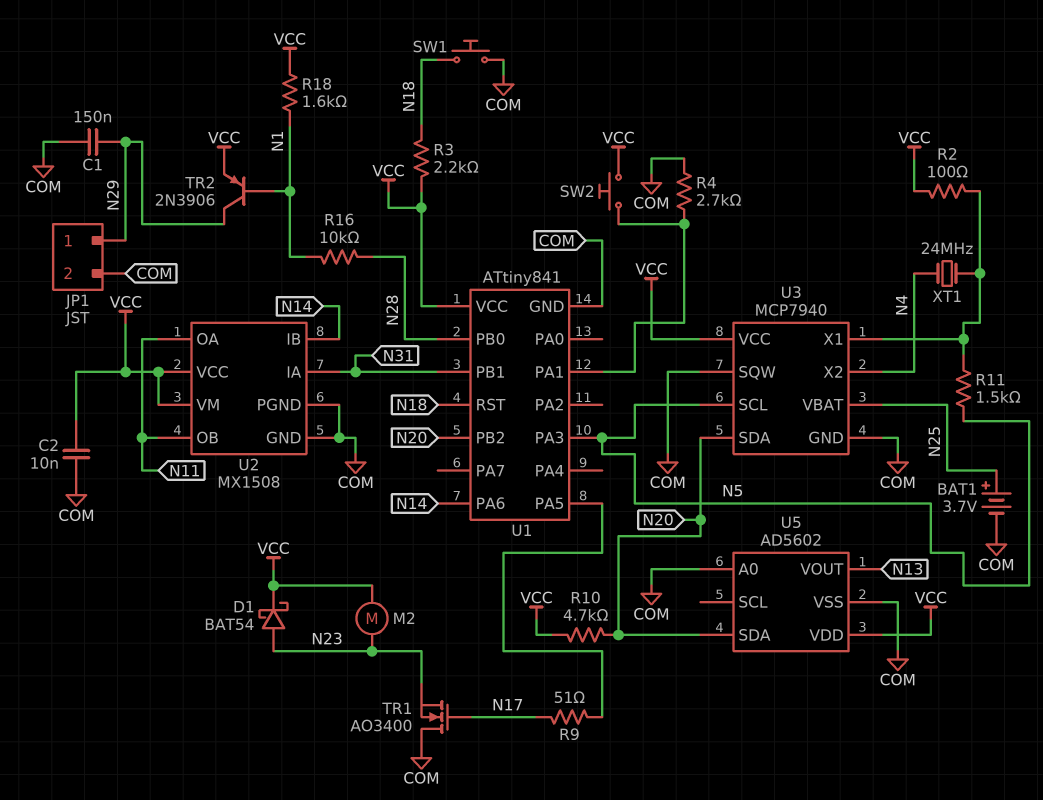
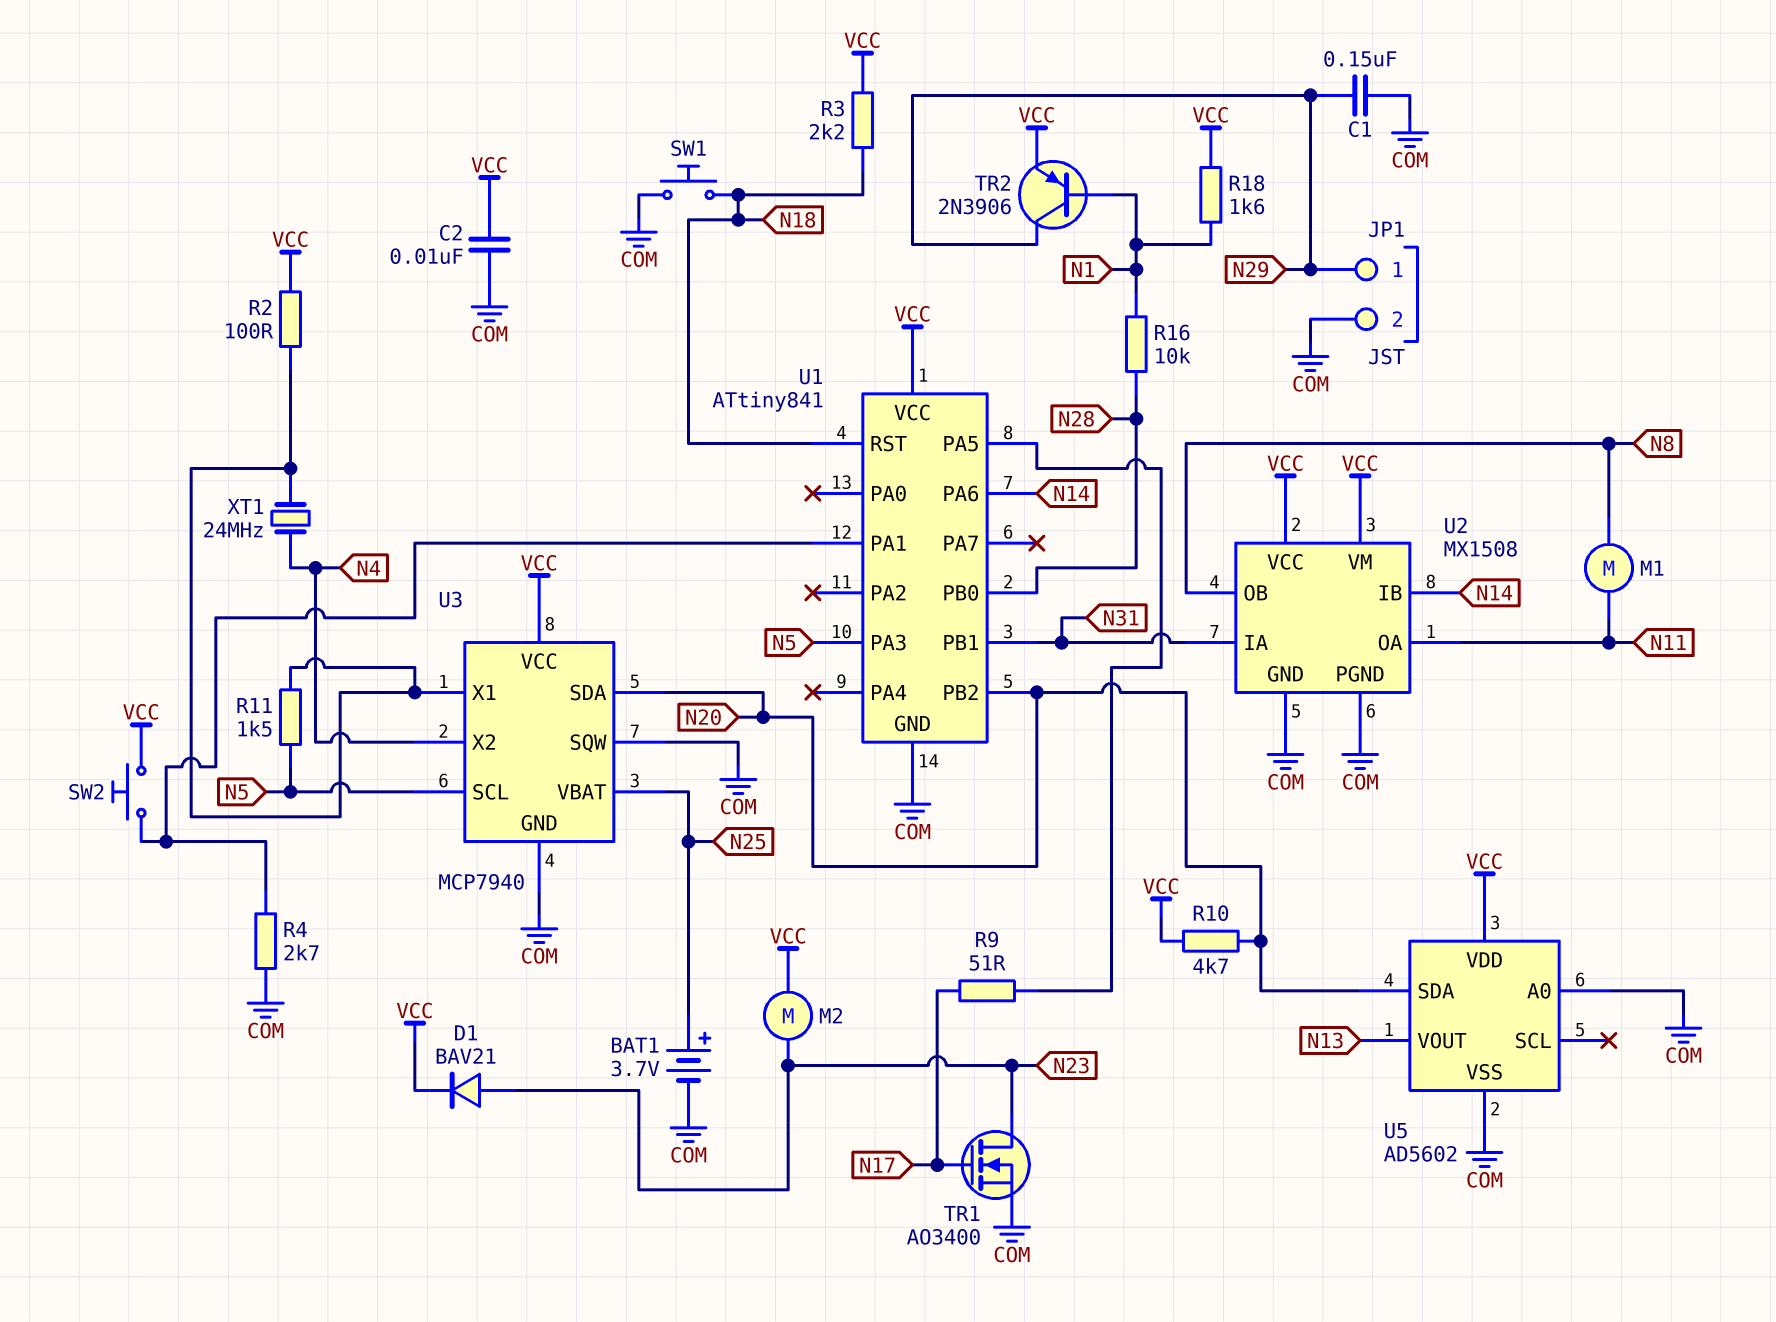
D1: schottky BAT54 (A N23, K VCC) -> diode BAV21 (A N23, K VCC)
M1: none -> motor (N8, N11)
TR1: NMOS AO3400 (G N17, D COM, S N23) -> NMOS AO3400 (G N17, D N23, S COM)
U2 pin OB: N11 -> N8

